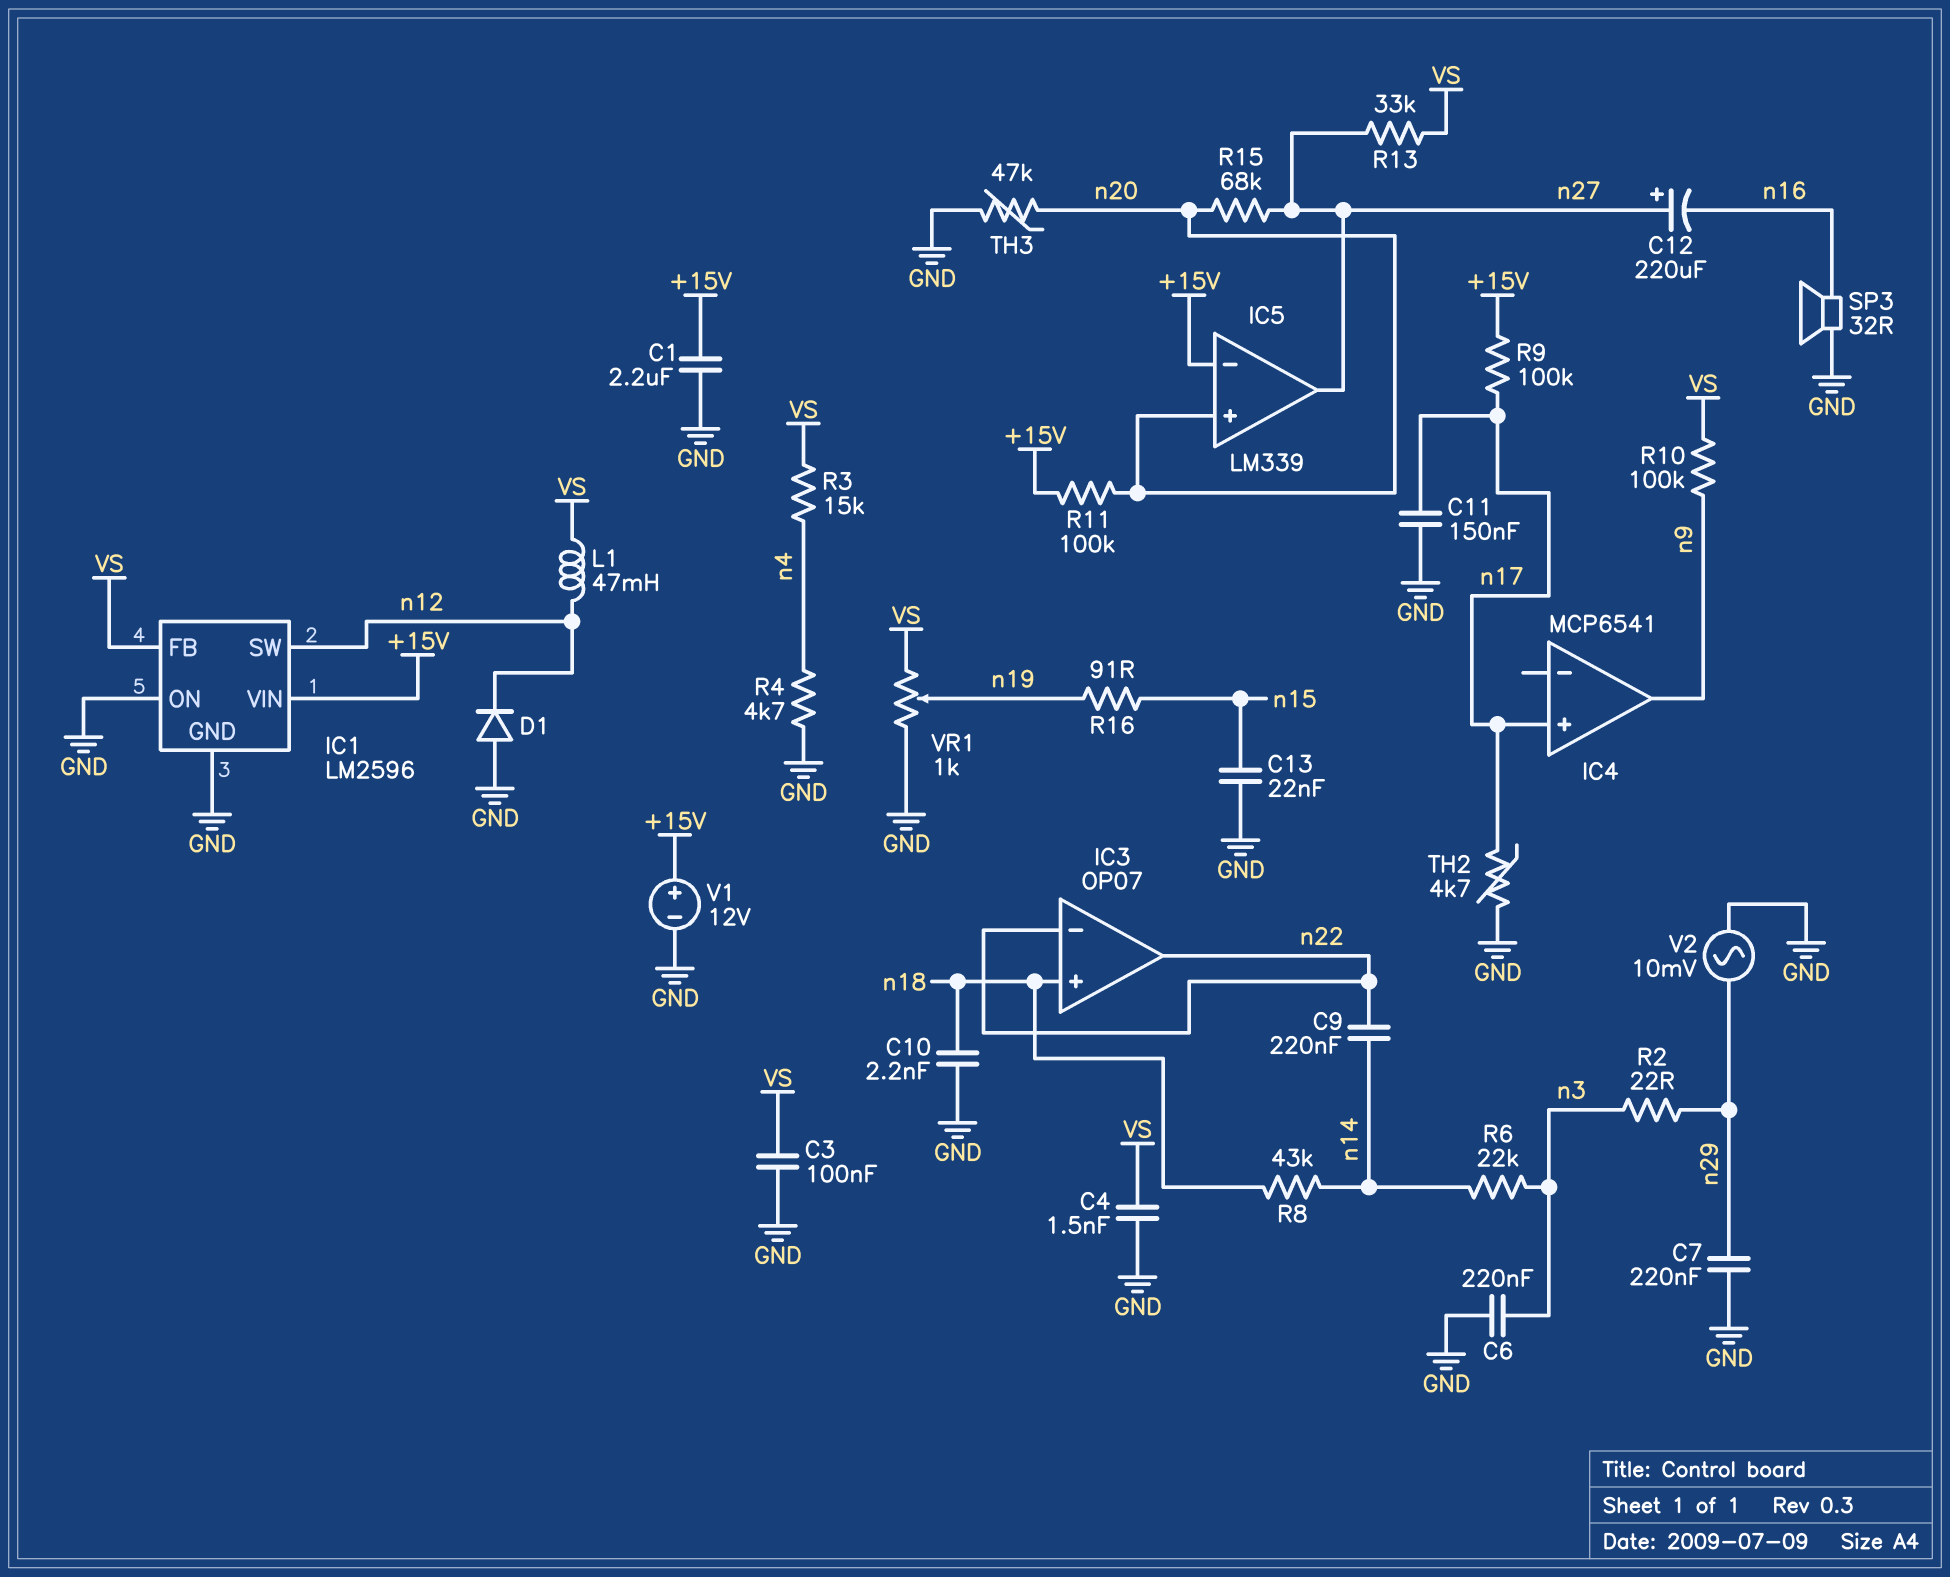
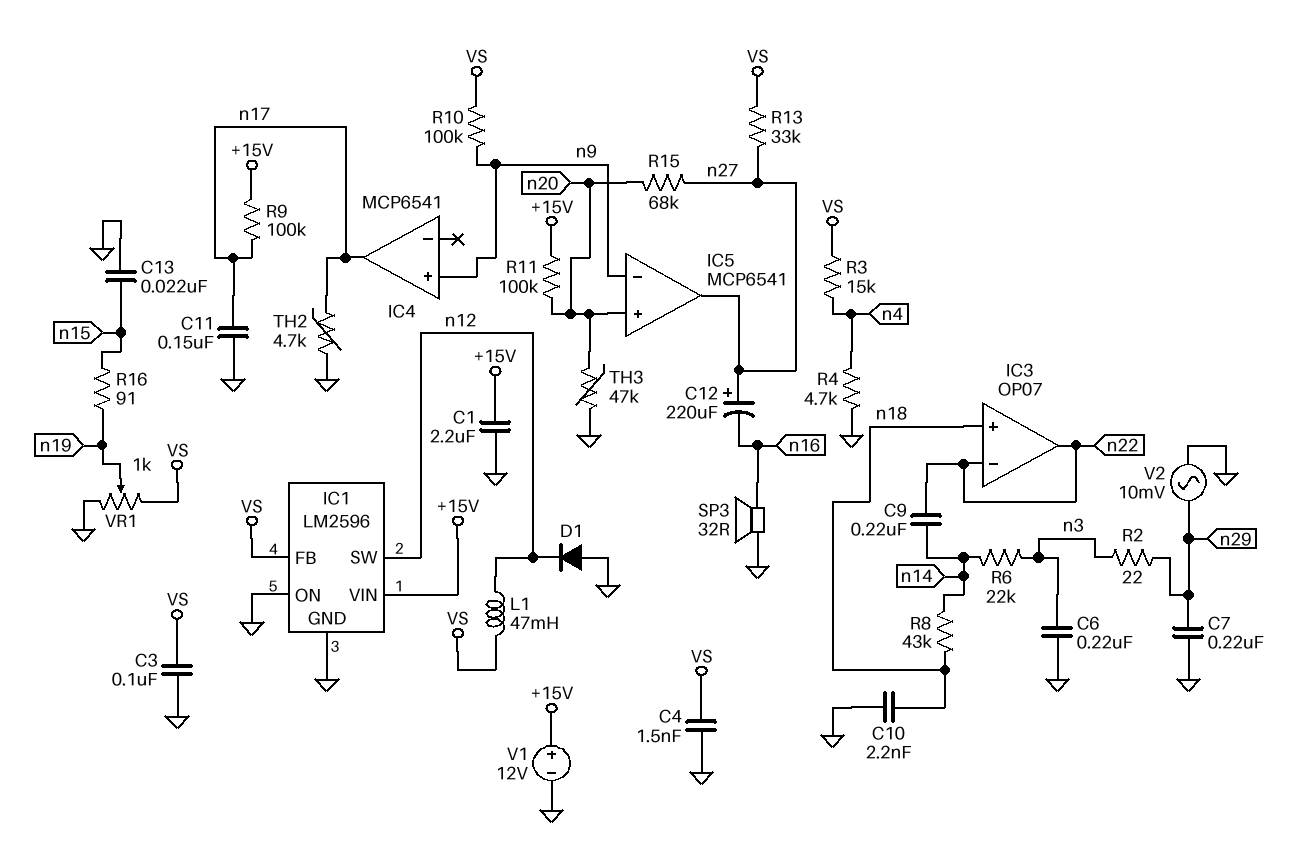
IC4 pin in+: n17 -> n9
IC4 pin out: n9 -> n17
IC5: LM339 -> MCP6541
IC5 pin in-: +15V -> n9

